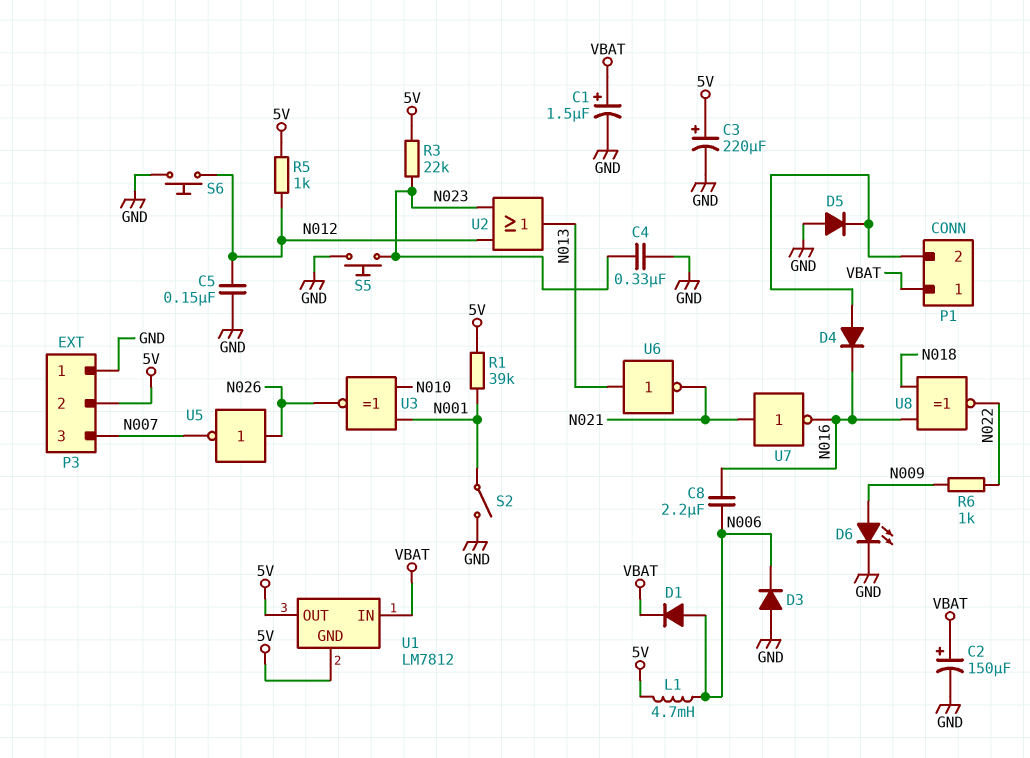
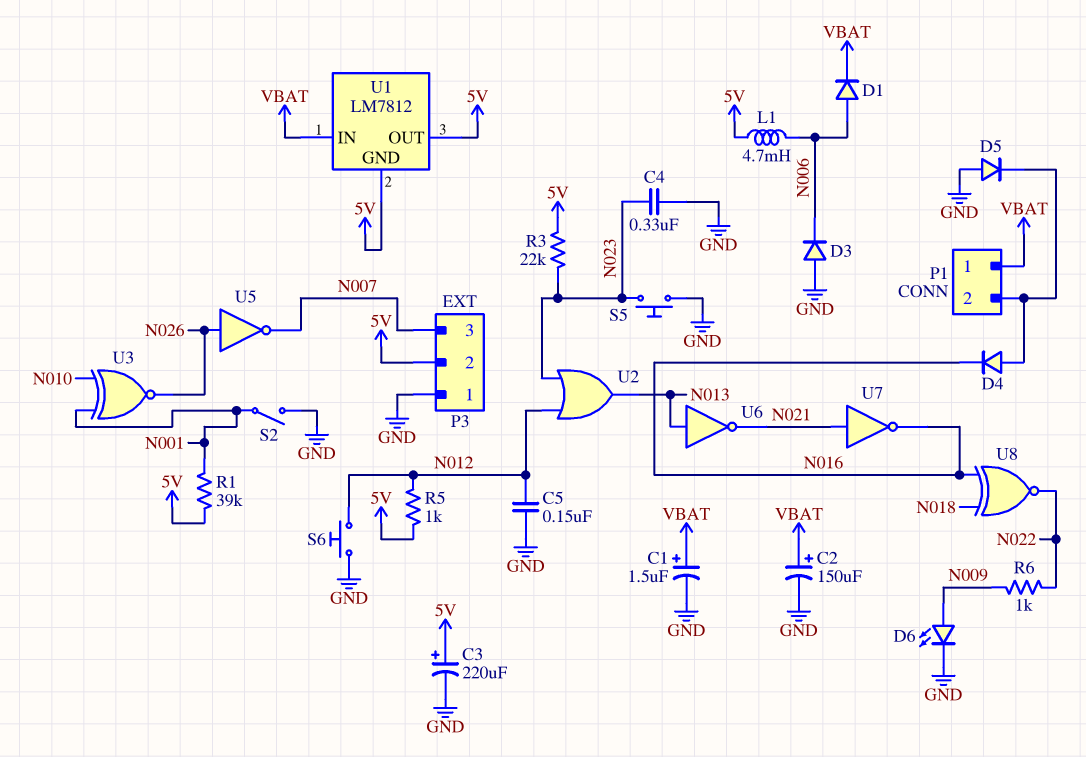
C8: 2.2uF (N006, N016) -> none

